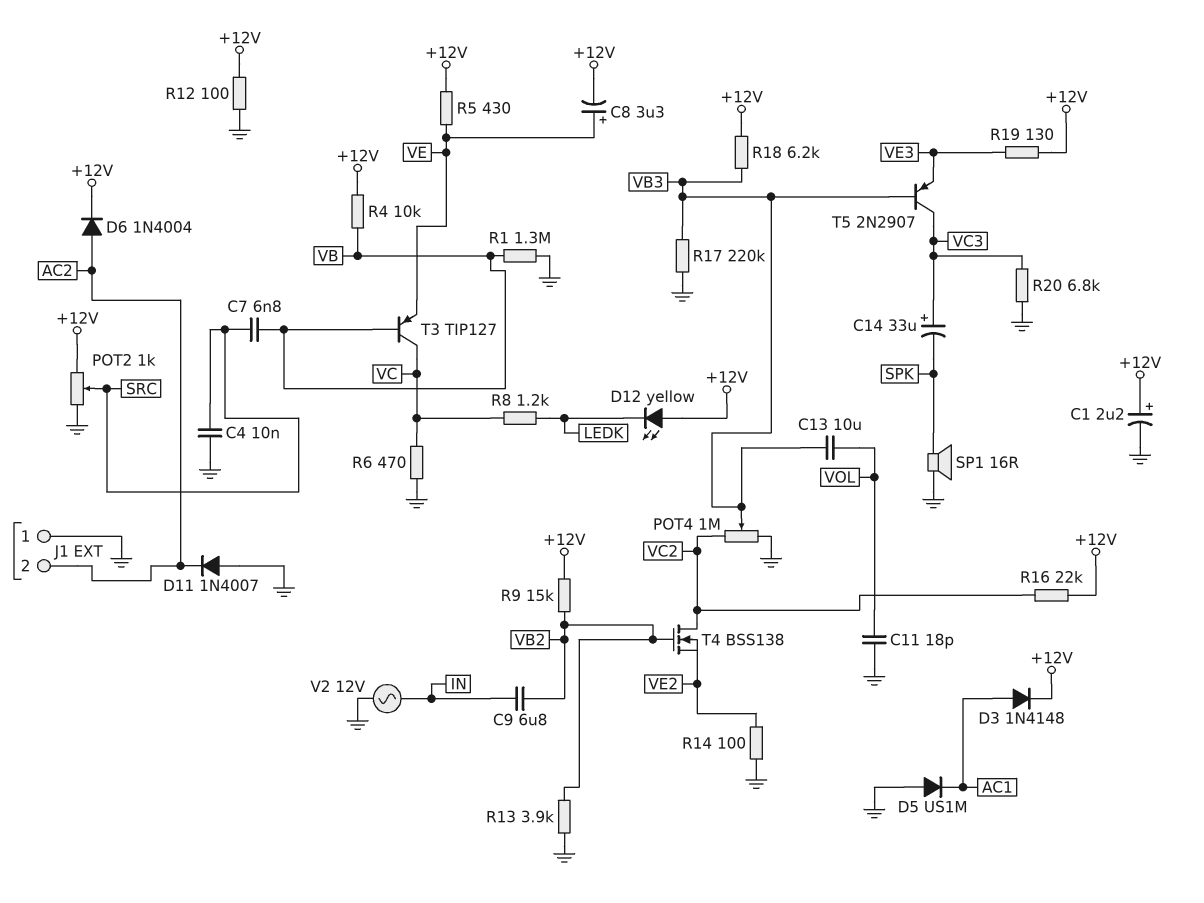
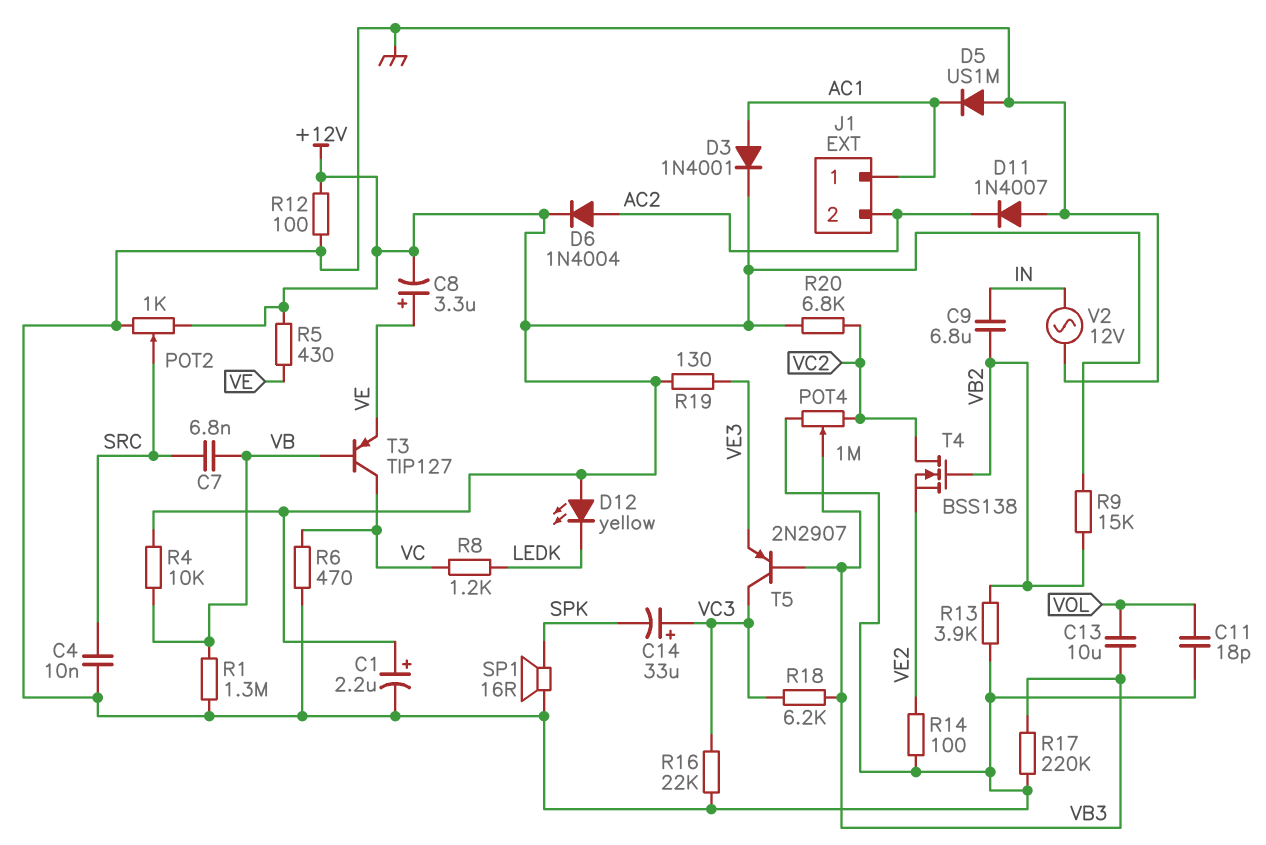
D3: diode 1N4148 (A AC1, K +12V) -> diode 1N4001 (A AC1, K +12V)
J1 pin 1: GND -> AC1
R16: 22k (+12V, VC2) -> 22k (GND, VC3)
R18: 6.2k (+12V, VB3) -> 6.2k (VB3, VC3)
R20: 6.8k (GND, VC3) -> 6.8k (+12V, VC2)

